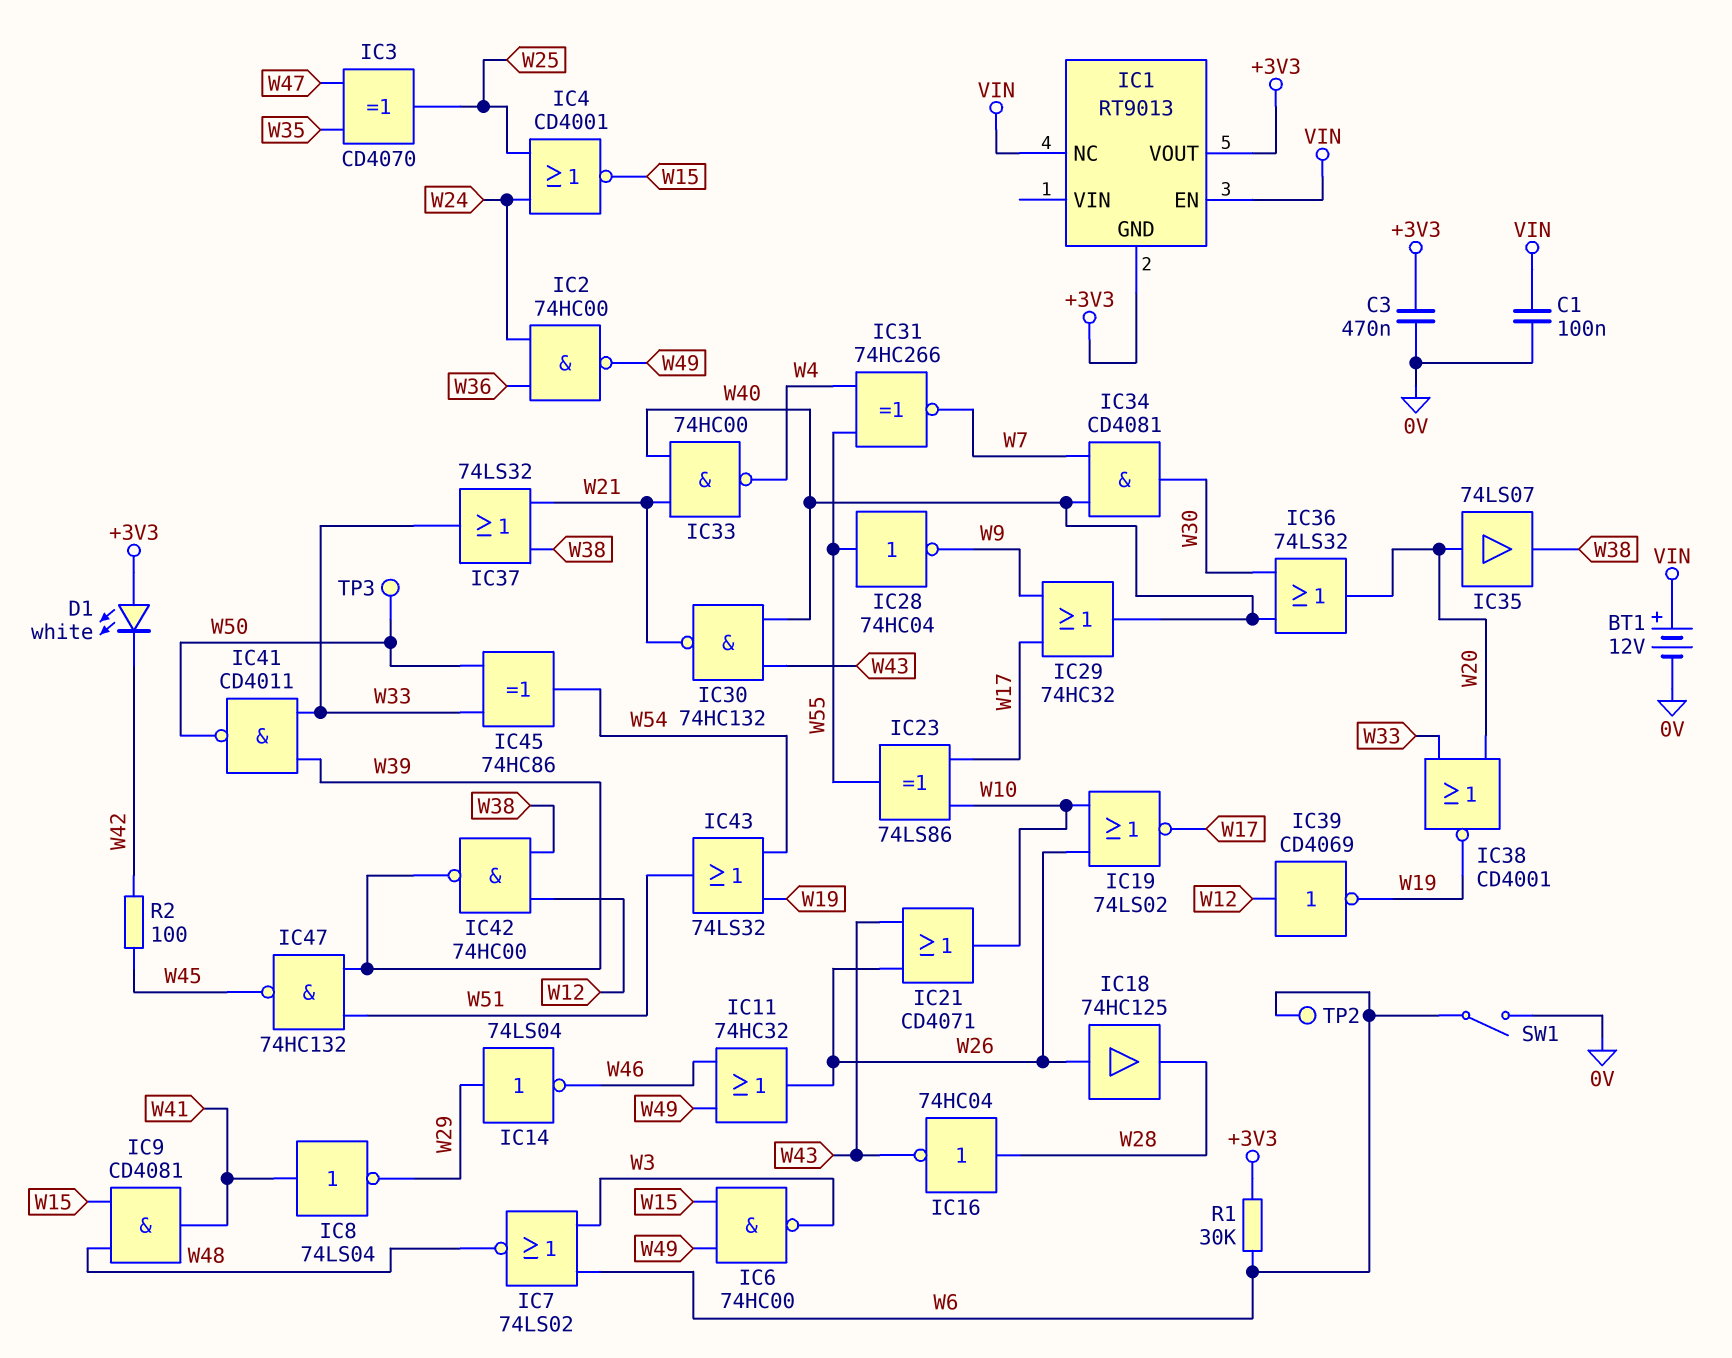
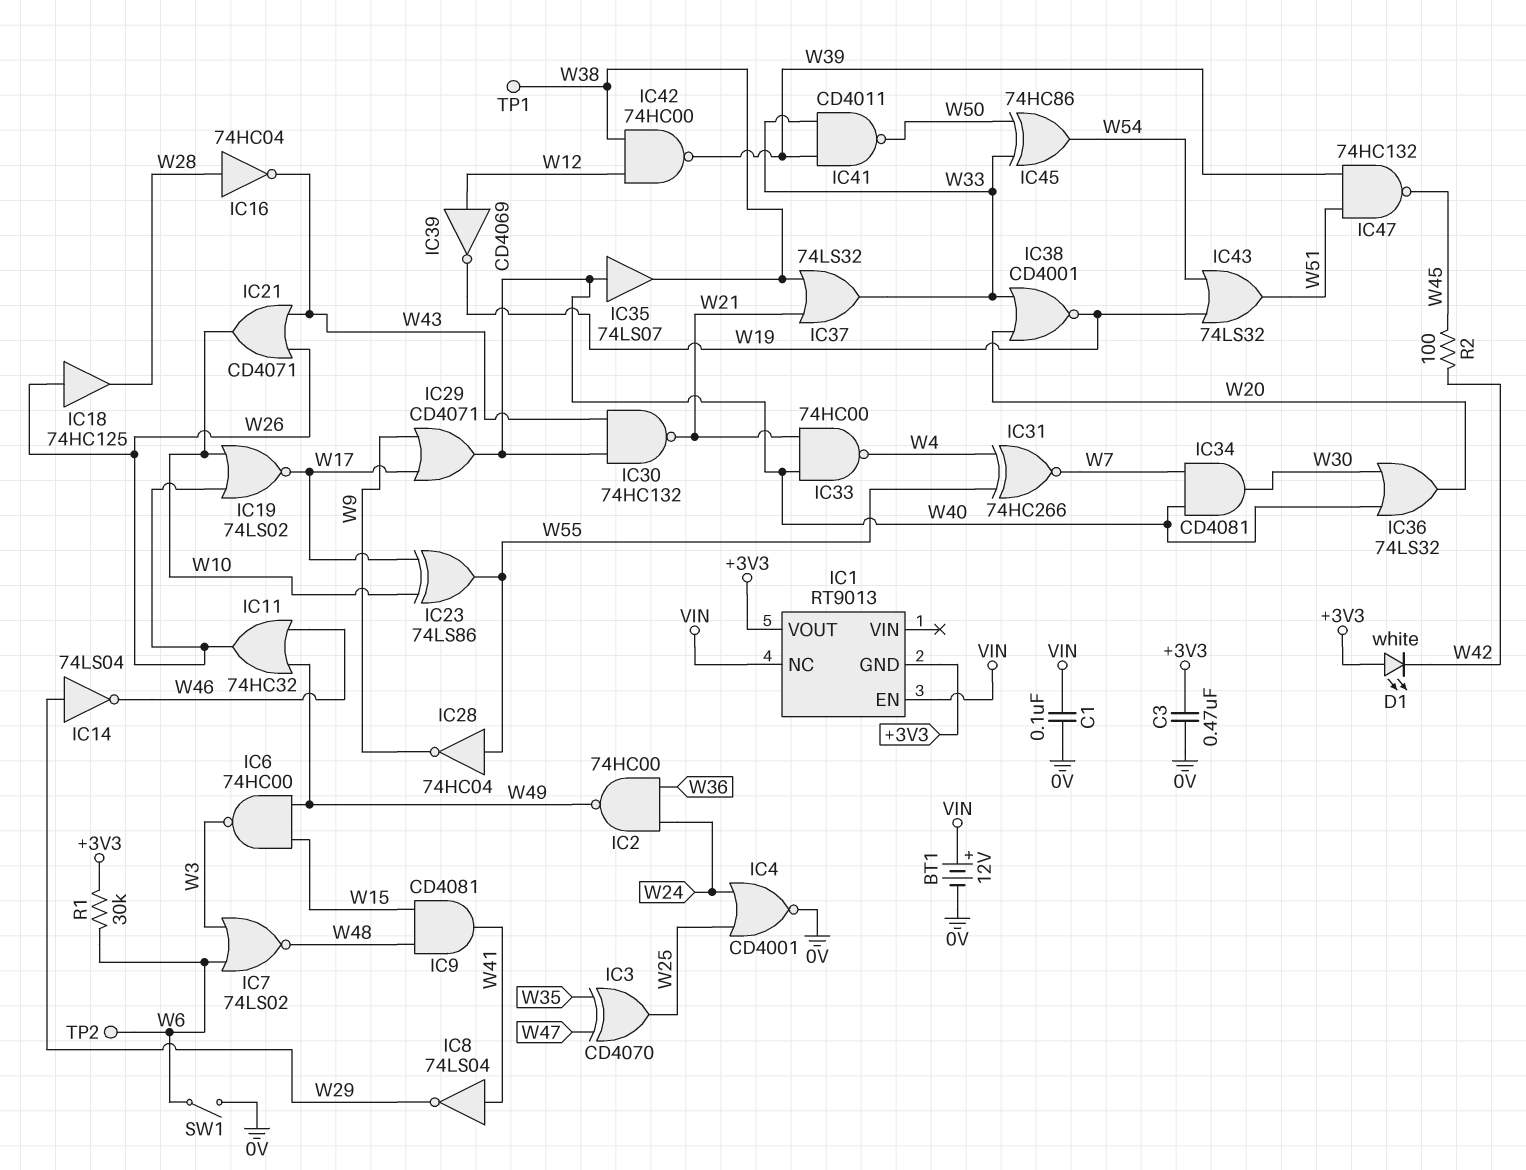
IC4: NOR CD4001 (in W24, in W25, out W15) -> NOR CD4001 (in W24, in W25, out 0V)
IC29: OR 74HC32 (in W9, in W17, out W40) -> OR CD4071 (in W9, in W17, out W40)
IC35: buffer 74LS07 (in W20, out W38) -> buffer 74LS07 (in W40, out W38)
TP1: none -> test point (W38)
TP3: test point (W50) -> none

